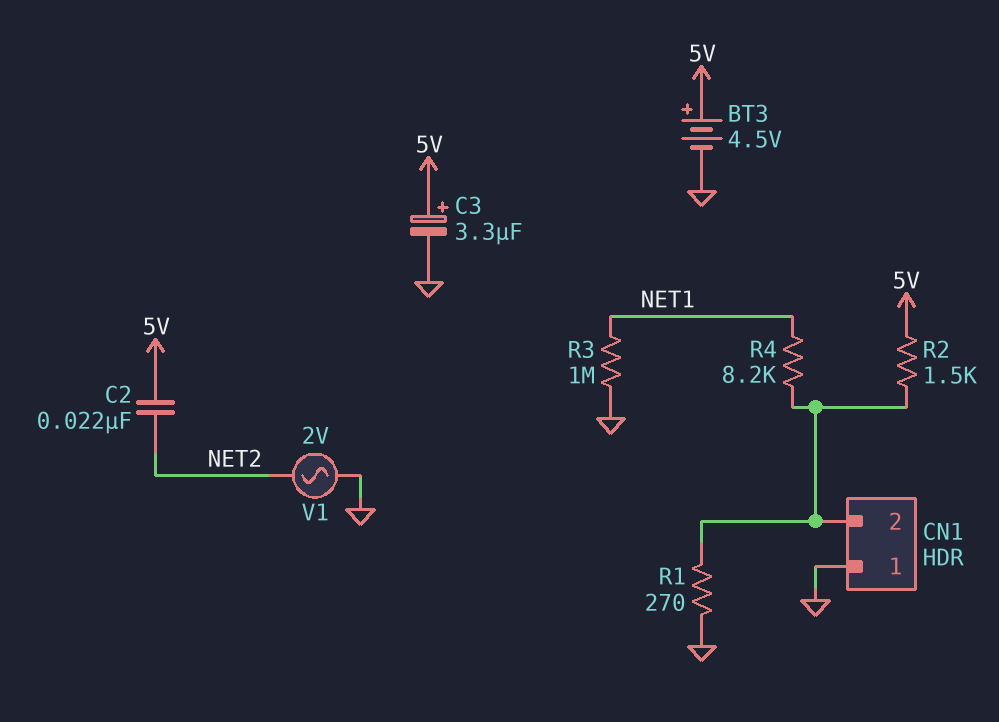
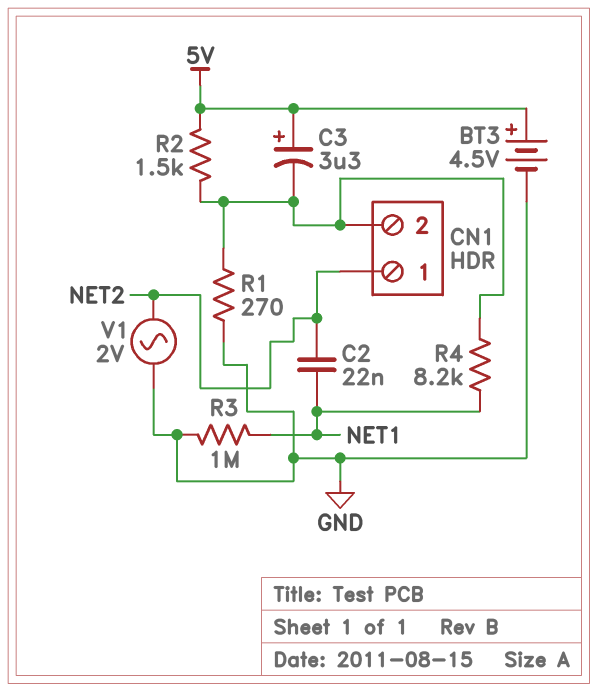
C2: 22nF (5V, NET2) -> 22nF (NET1, NET2)
C3: 3.3uF (plus 5V, minus GND) -> 3.3uF (plus 5V, minus CN1/2)
CN1 pin 1: GND -> NET2

